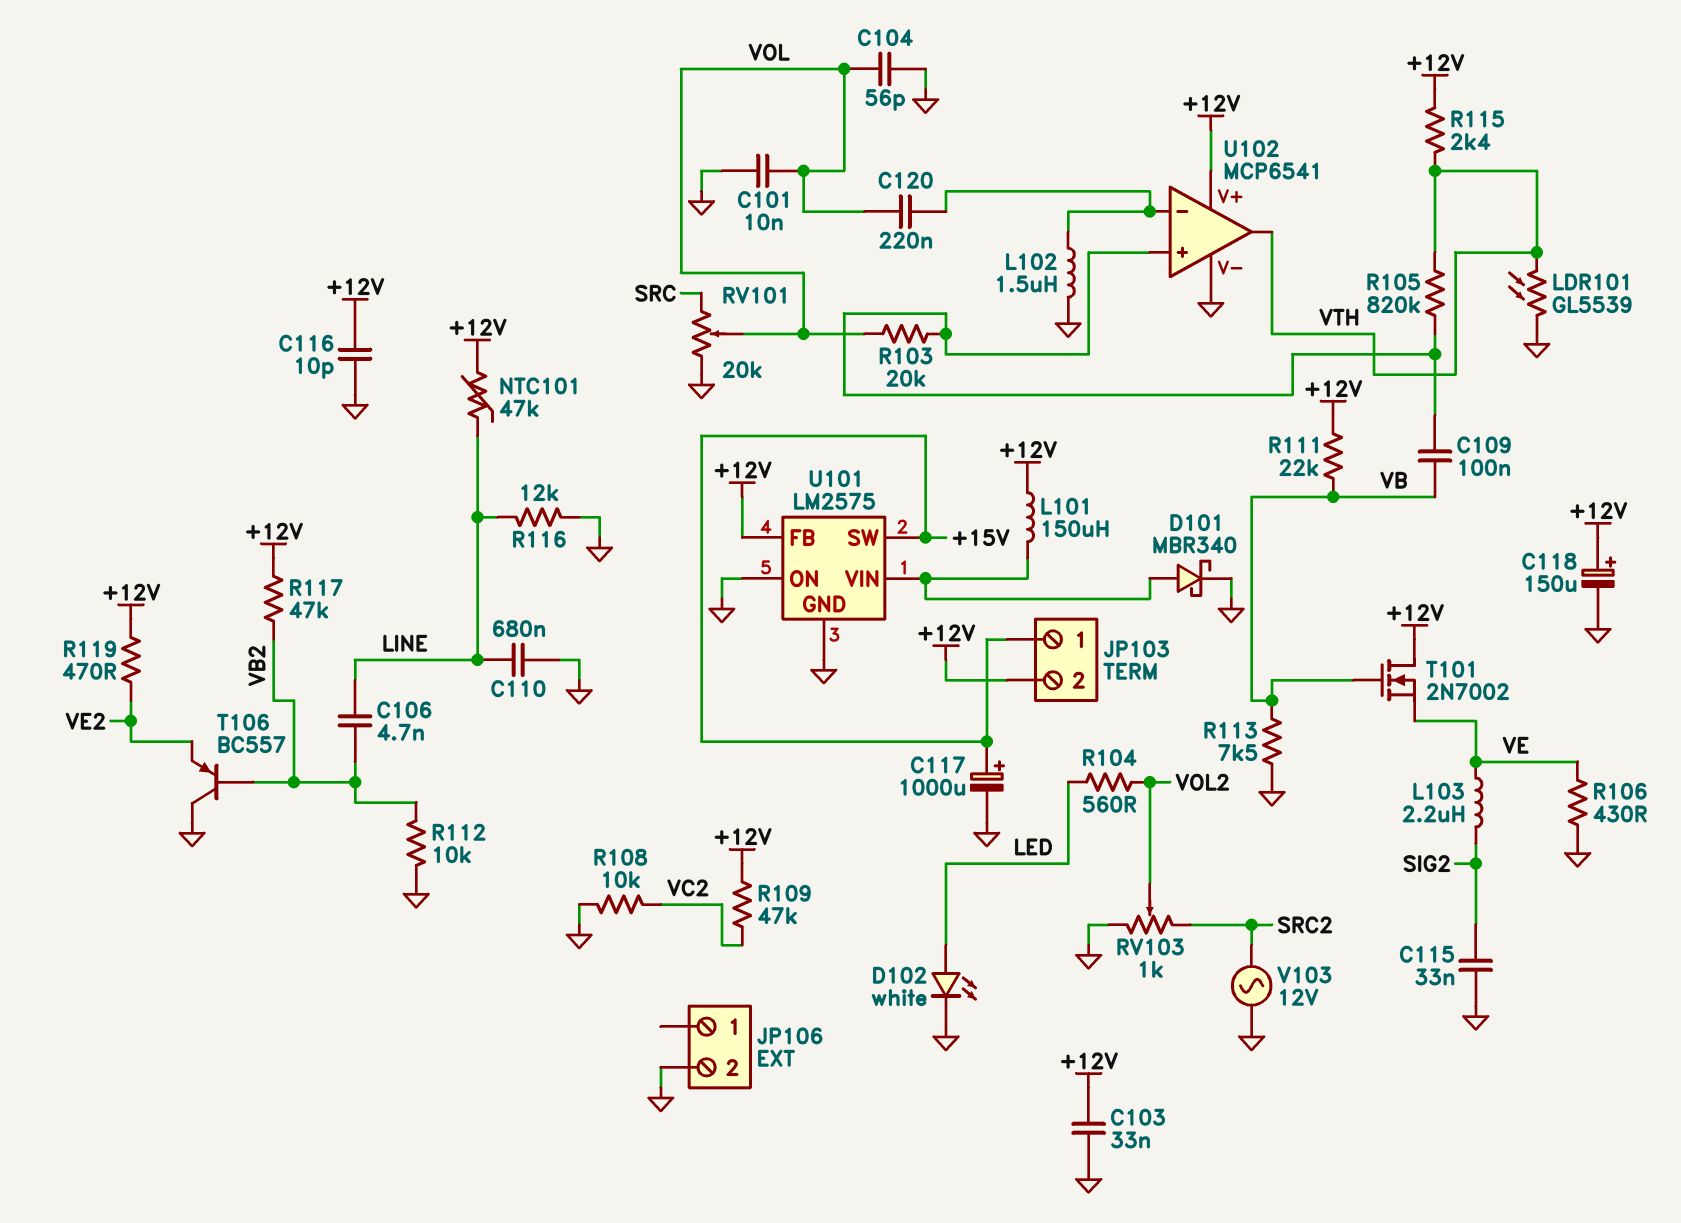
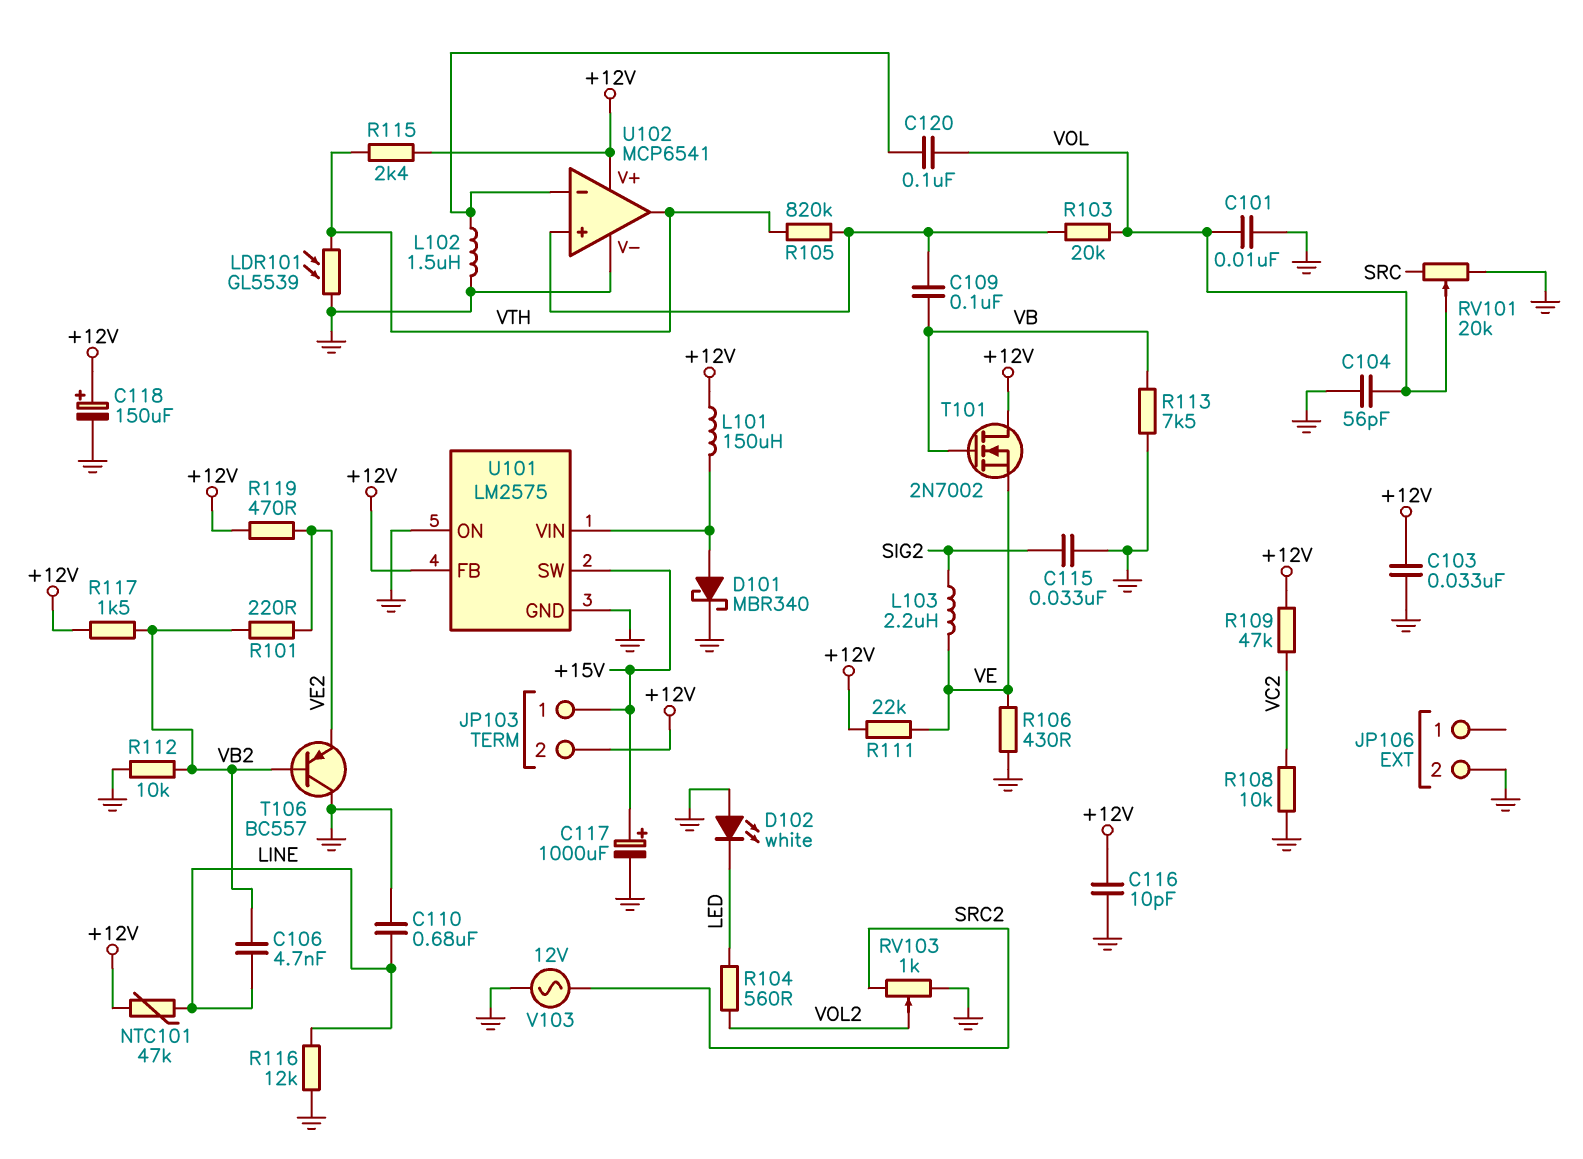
C120: 220nF (U102/in-, VOL) -> 100nF (U102/in-, VOL)
D102: LED white (A LED, K GND) -> LED white (A GND, K LED)
R101: none -> 220 (VB2, VE2)
R111: 22k (+12V, VB) -> 22k (+12V, VE)
R117: 47k (+12V, VB2) -> 1.5k (+12V, VB2)

